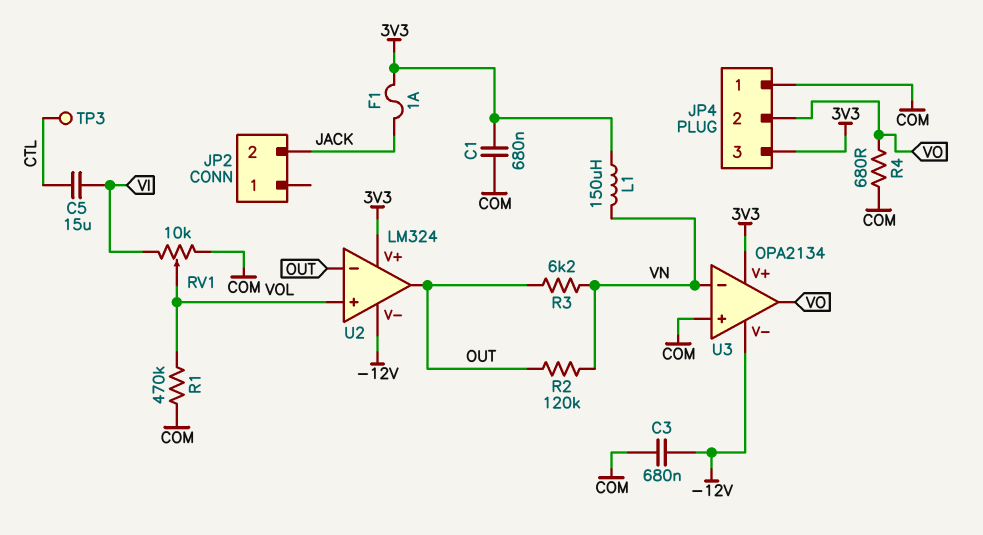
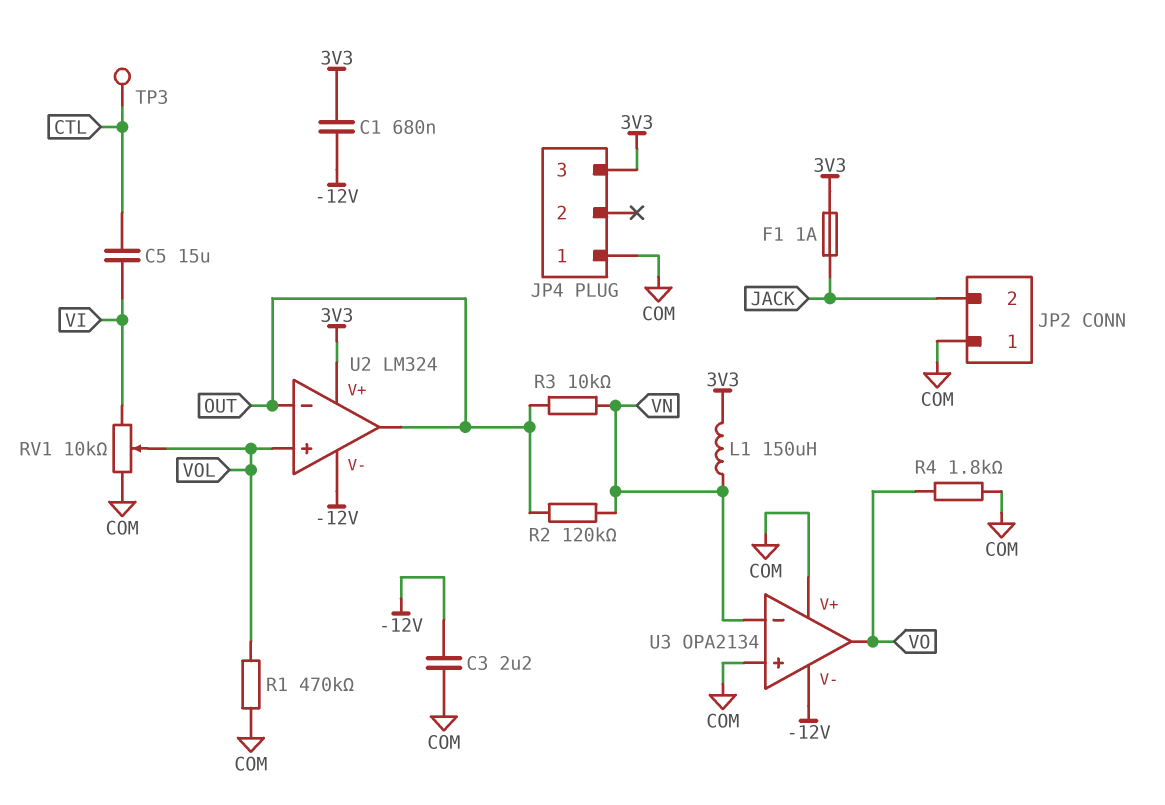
C1: 680nF (3V3, COM) -> 680nF (-12V, 3V3)
C3: 680nF (-12V, COM) -> 2.2uF (-12V, COM)
JP2 pin 1: none -> COM
JP4 pin 2: VO -> none
R3: 6.2k (OUT, VN) -> 10k (OUT, VN)
R4: 680 (COM, VO) -> 1.8k (COM, VO)
U3 pin V+: 3V3 -> COM

